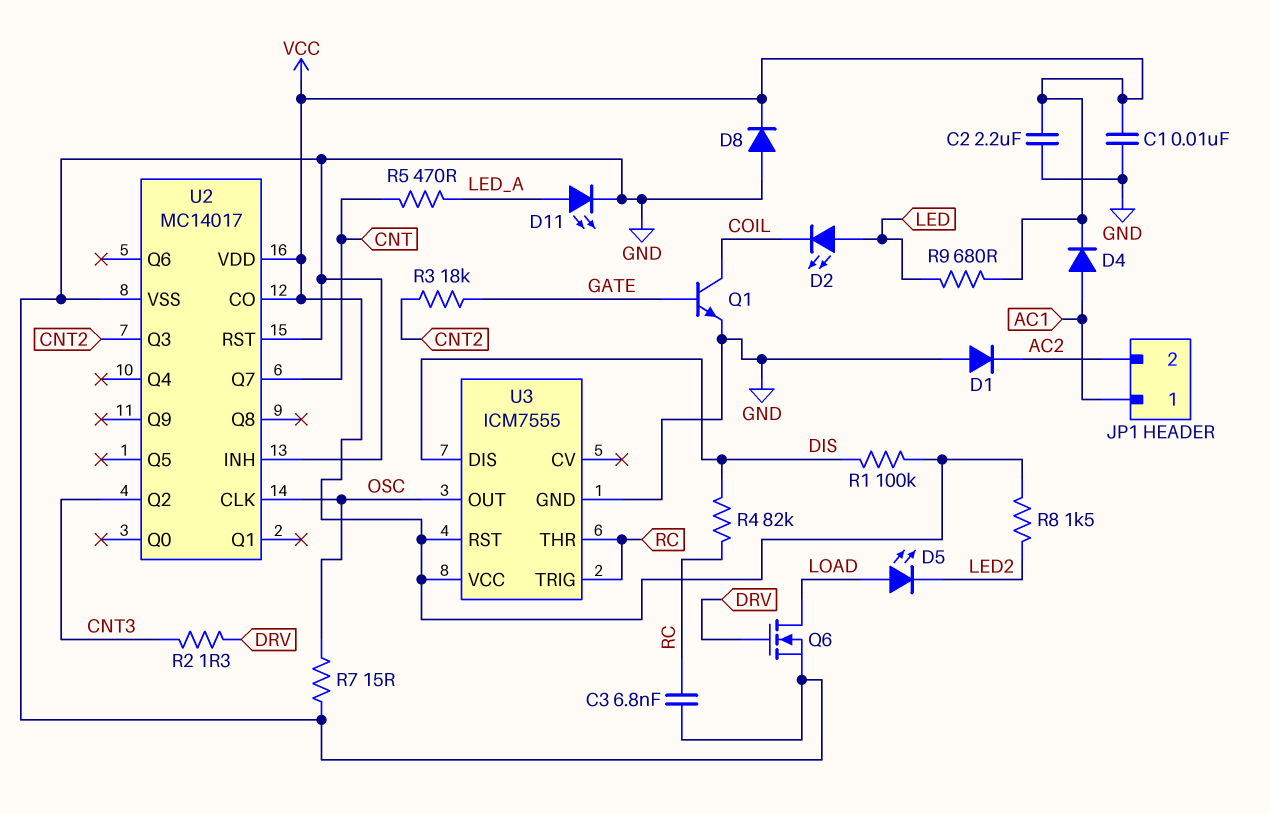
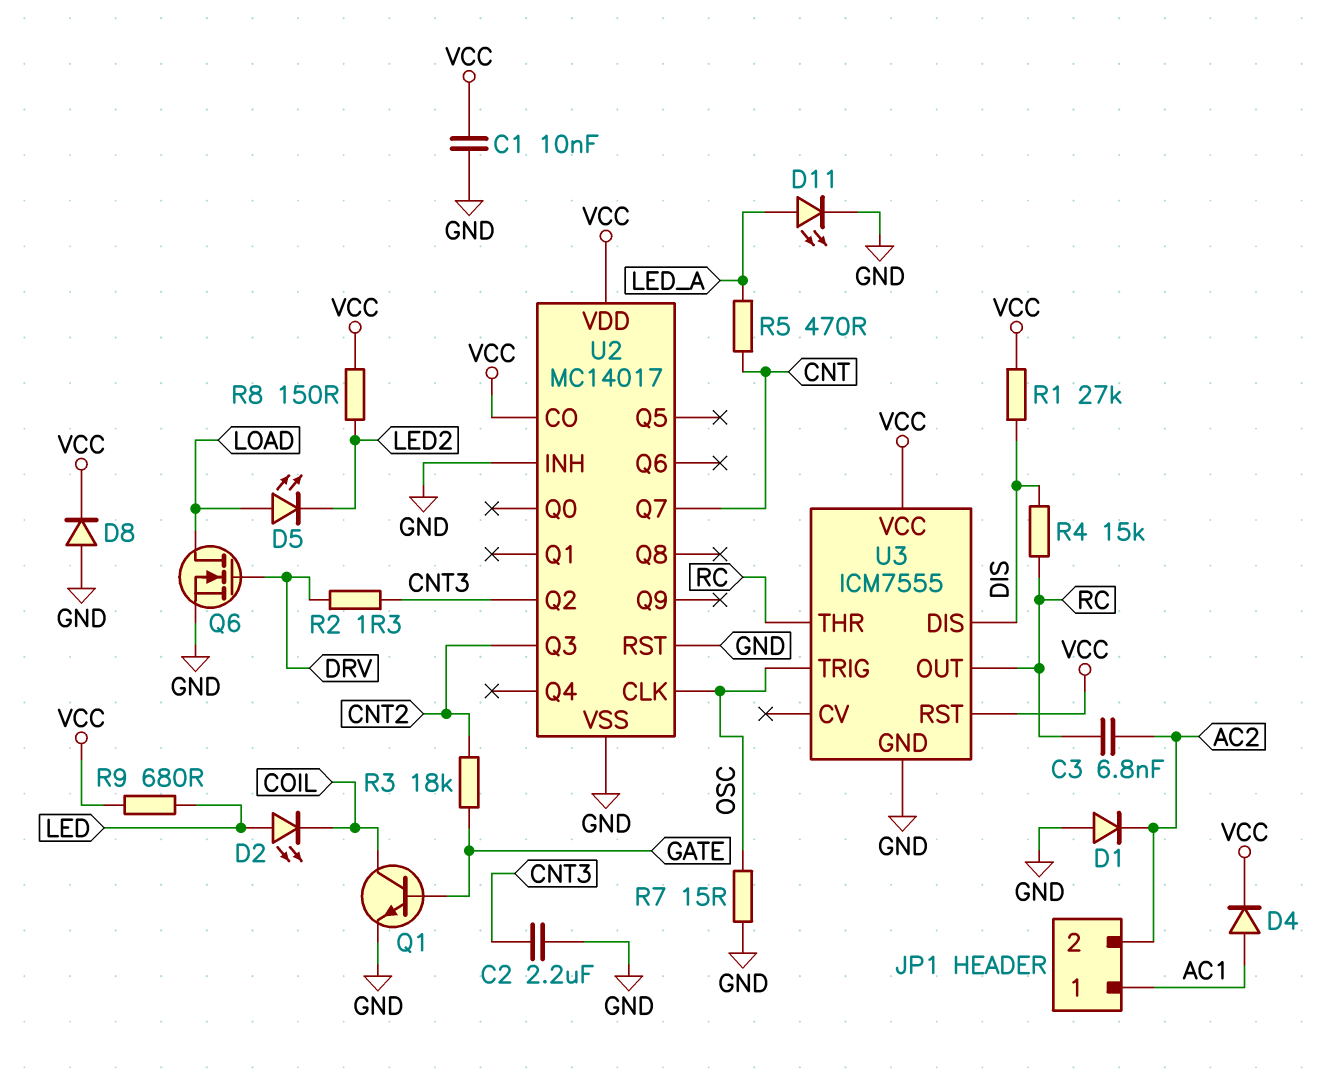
C2: 2.2uF (GND, VCC) -> 2.2uF (CNT3, GND)
C3: 6.8nF (GND, RC) -> 6.8nF (AC2, RC)
R1: 100k (DIS, VCC) -> 27k (DIS, VCC)
R4: 82k (DIS, RC) -> 15k (DIS, RC)
R8: 1.5k (LED2, VCC) -> 150 (LED2, VCC)
U3 pin OUT: OSC -> RC
U3 pin TRIG: RC -> OSC

